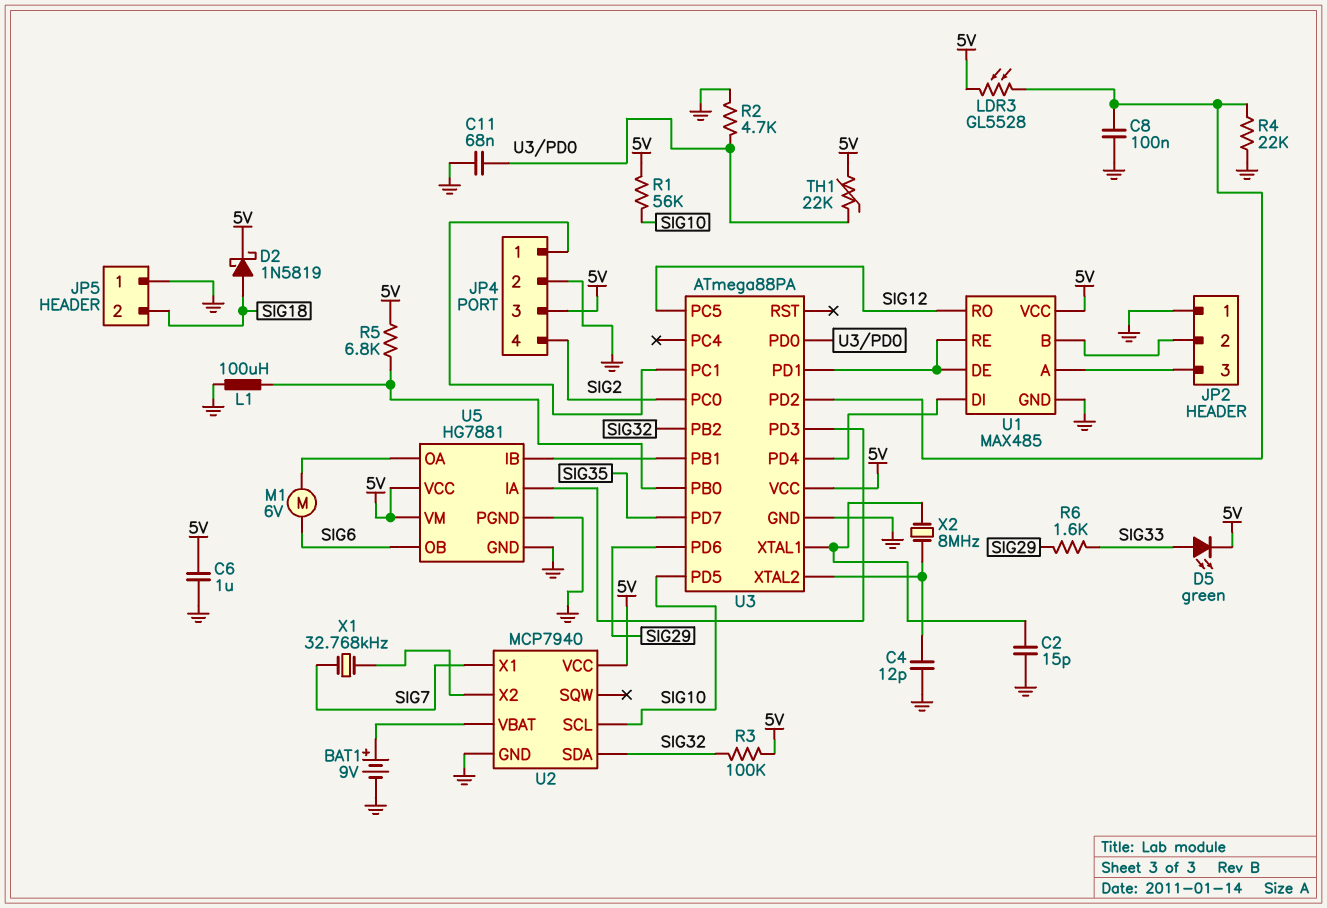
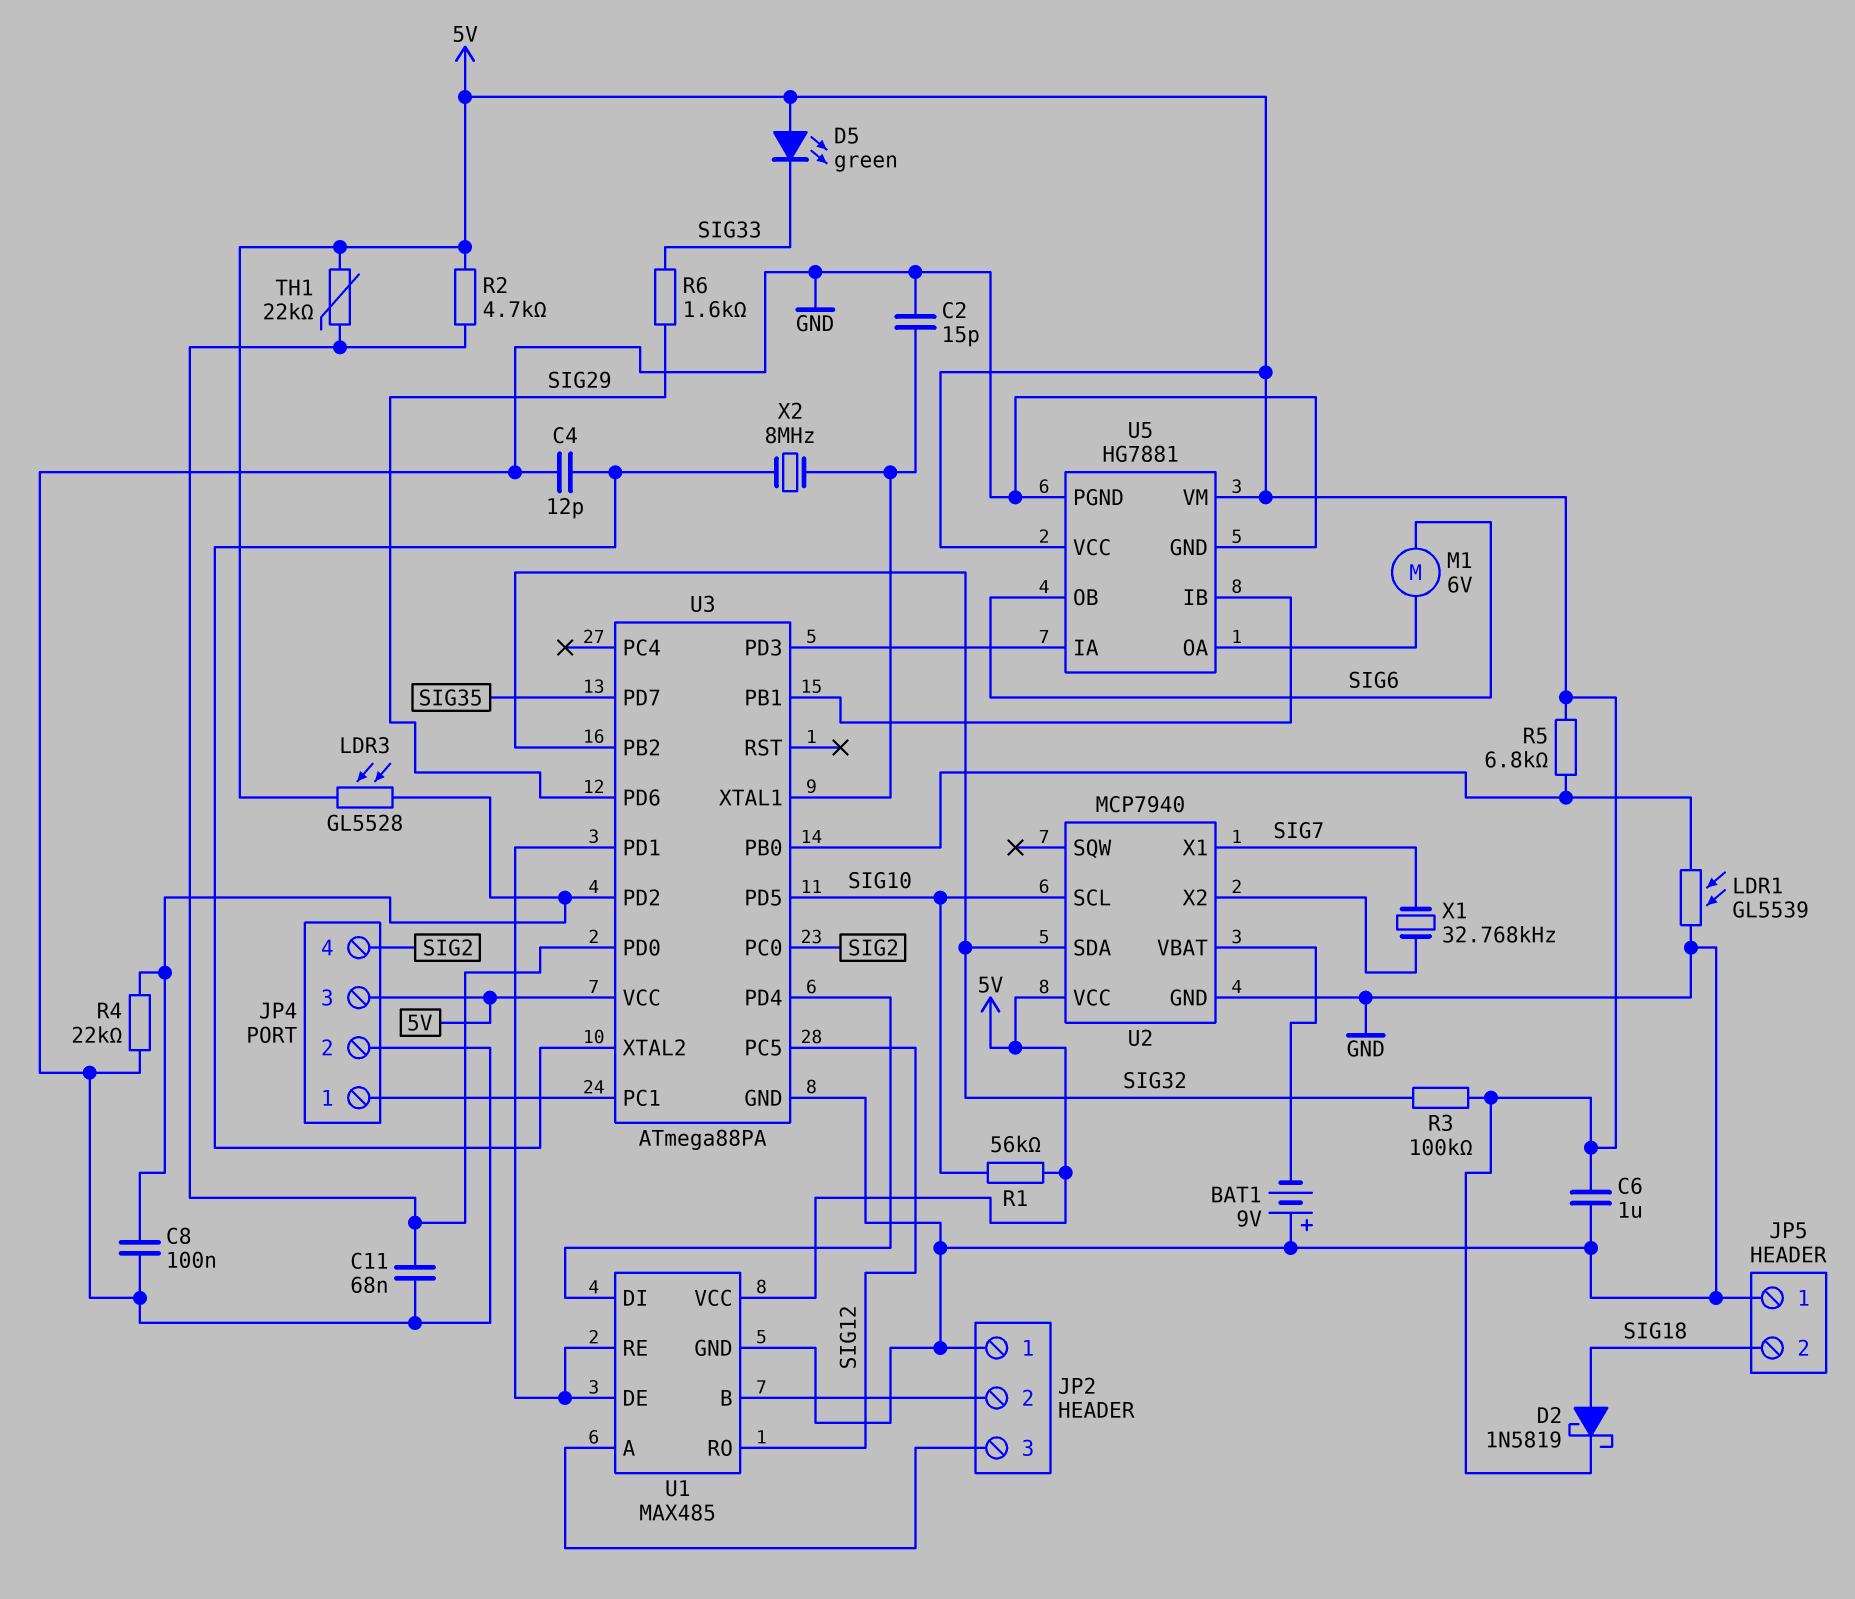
BAT1: 9V (plus U2/VBAT, minus GND) -> 9V (plus GND, minus U2/VBAT)
D5: LED green (A SIG33, K 5V) -> LED green (A 5V, K SIG33)
L1: 100uH (GND, U3/PB0) -> none
LDR1: none -> GL5539 (GND, U3/PB0)
R2: 4.7k (GND, U3/PD0) -> 4.7k (5V, U3/PD0)

